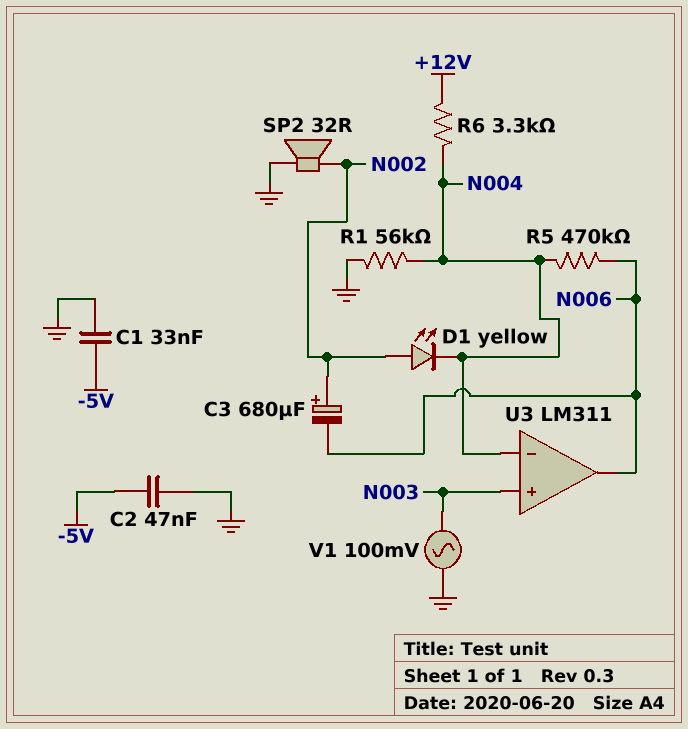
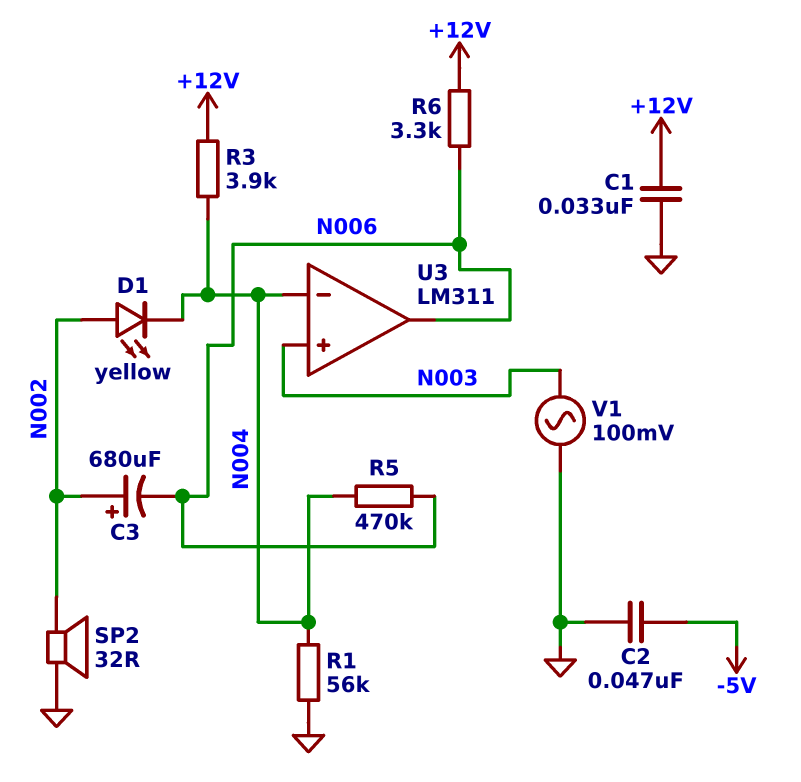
C1: 33nF (-5V, GND) -> 33nF (+12V, GND)
R3: none -> 3.9k (+12V, N004)
R6: 3.3k (+12V, N004) -> 3.3k (+12V, N006)

